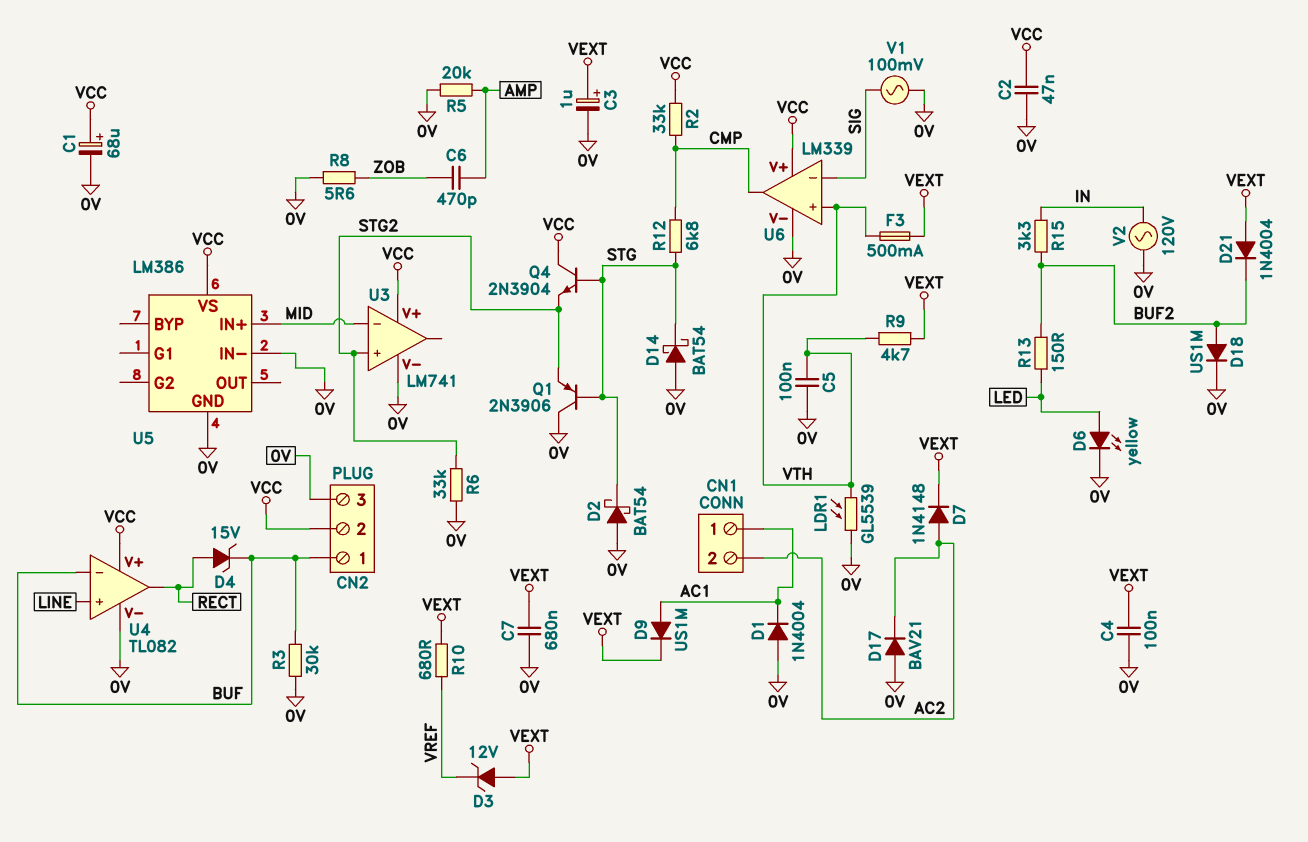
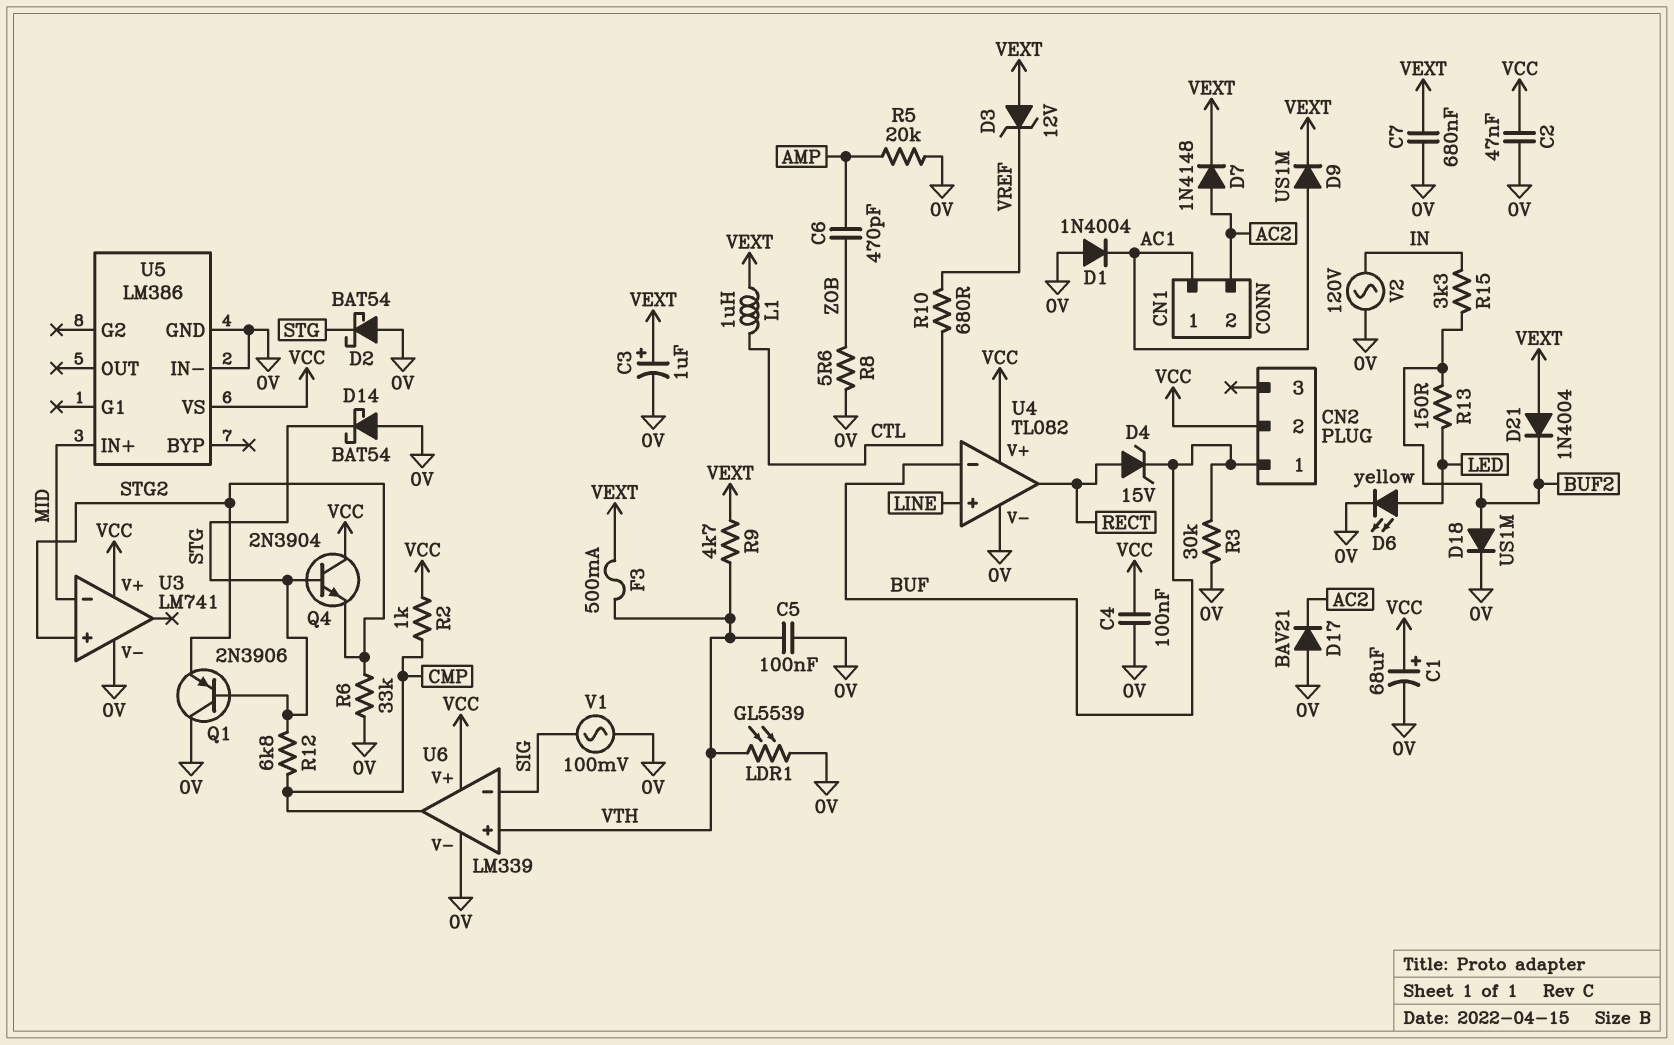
C4: 100nF (0V, VEXT) -> 100nF (0V, VCC)
CN2 pin 3: 0V -> none
L1: none -> 1uH (CTL, VEXT)
R2: 33k (CMP, VCC) -> 1k (CMP, VCC)
R10: 680 (VEXT, VREF) -> 680 (CTL, VREF)

